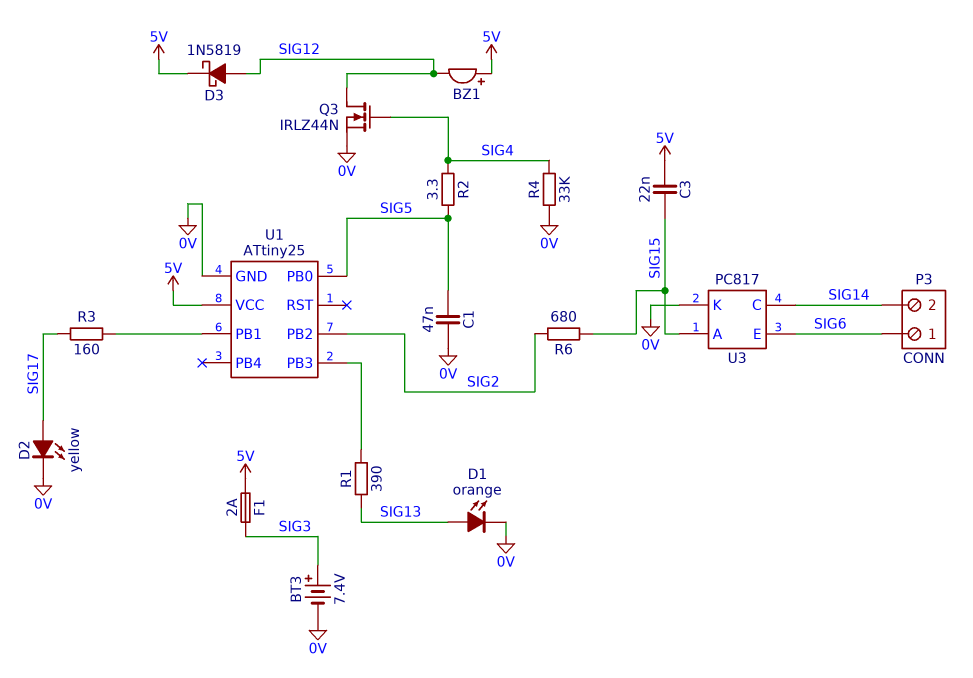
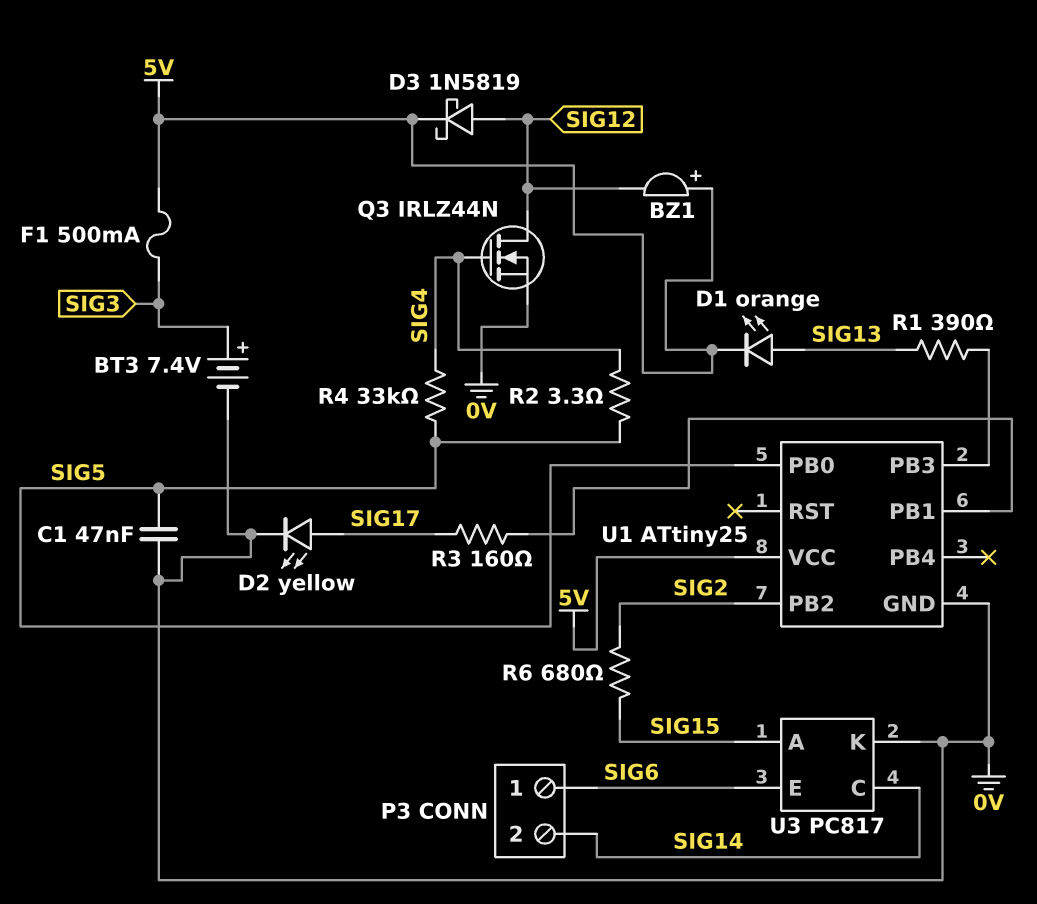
C3: 22nF (5V, SIG15) -> none
D1: LED orange (A SIG13, K 0V) -> LED orange (A SIG13, K 5V)
F1: 2A (5V, SIG3) -> 500mA (5V, SIG3)
R4: 33k (0V, SIG4) -> 33k (SIG4, SIG5)

